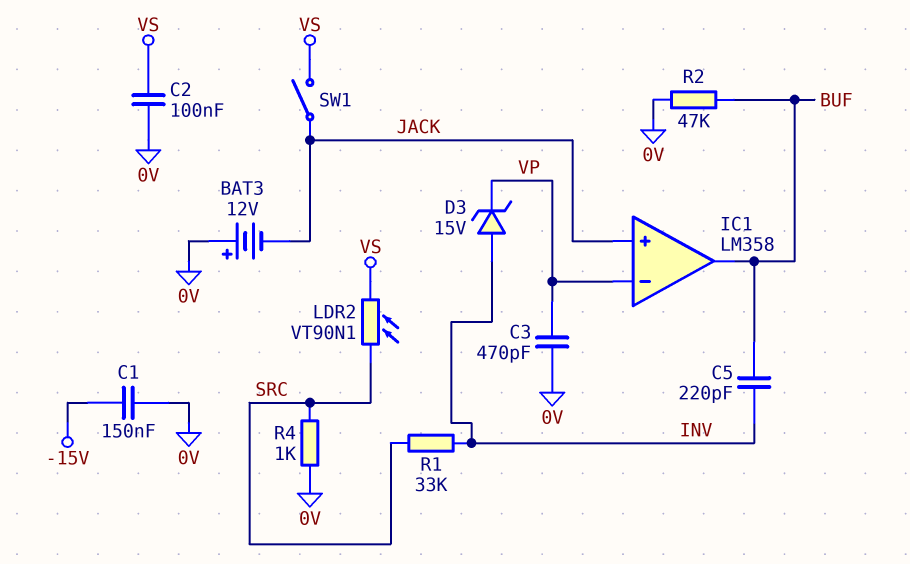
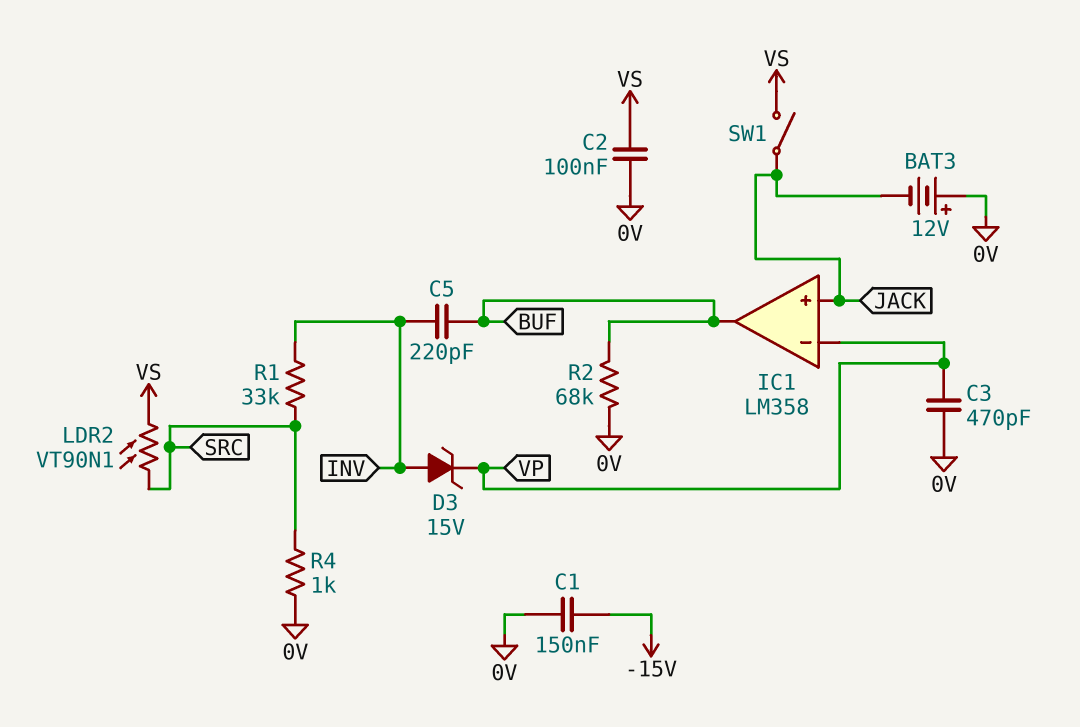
R2: 47k (0V, BUF) -> 68k (0V, BUF)

